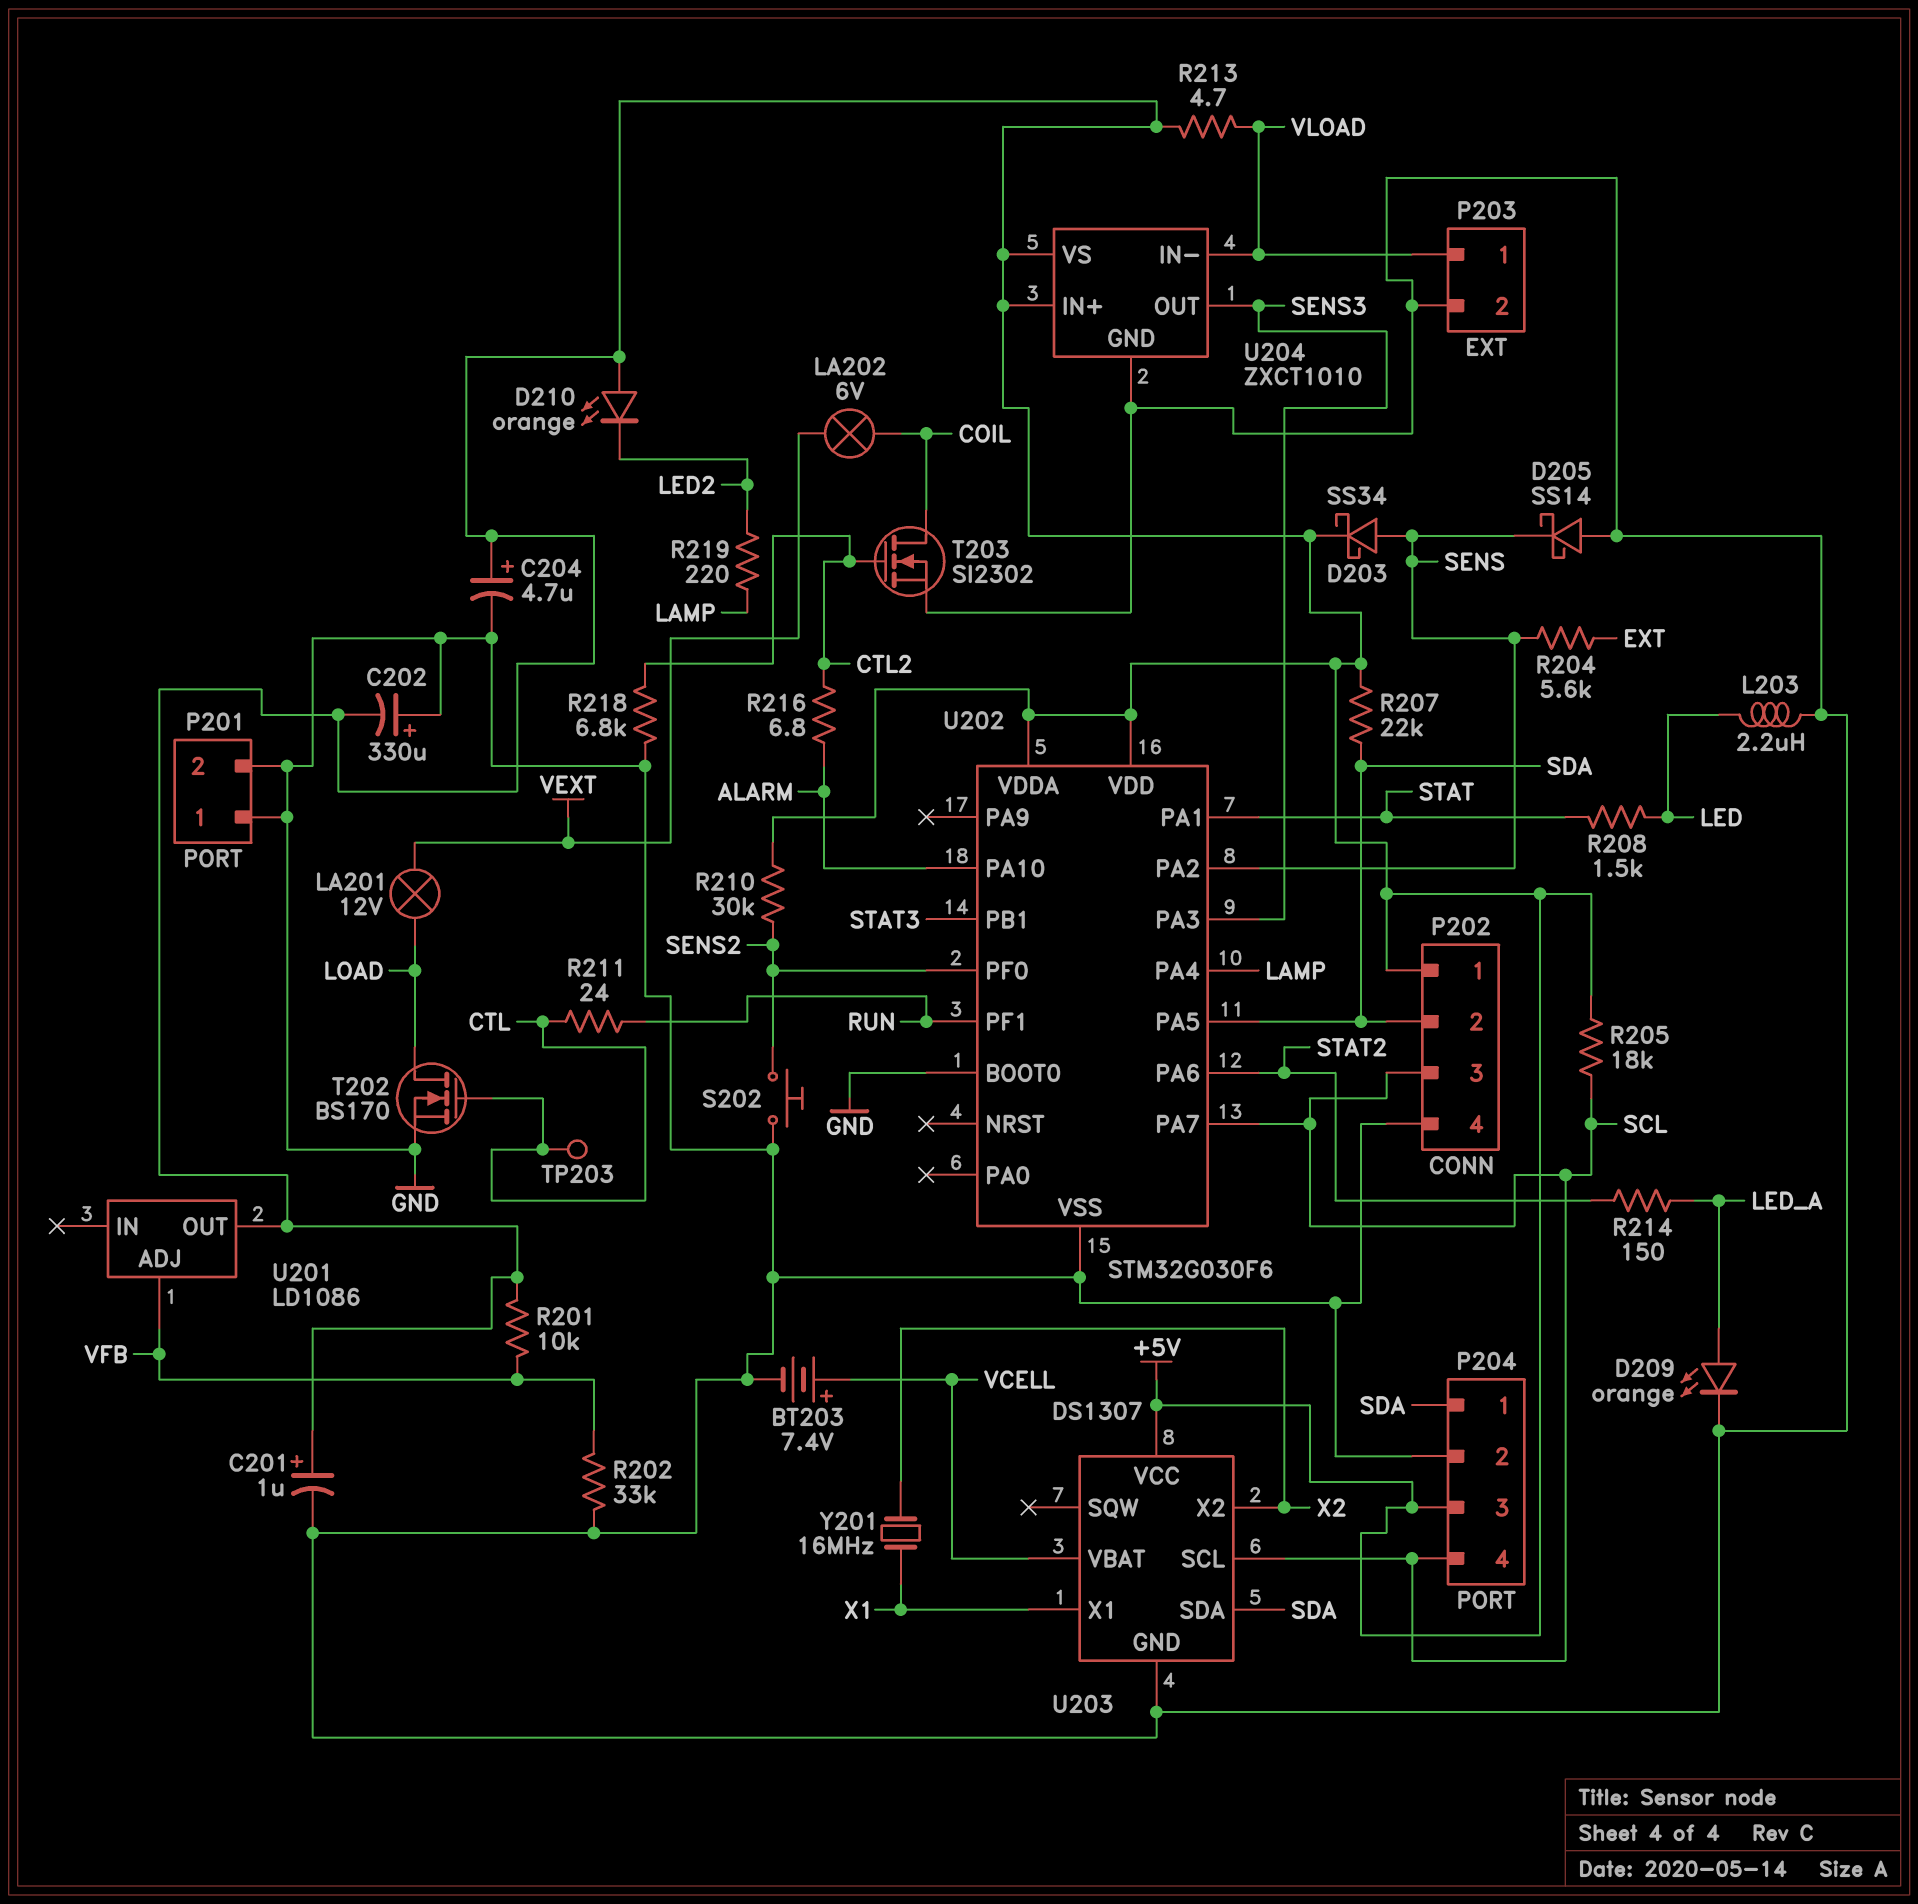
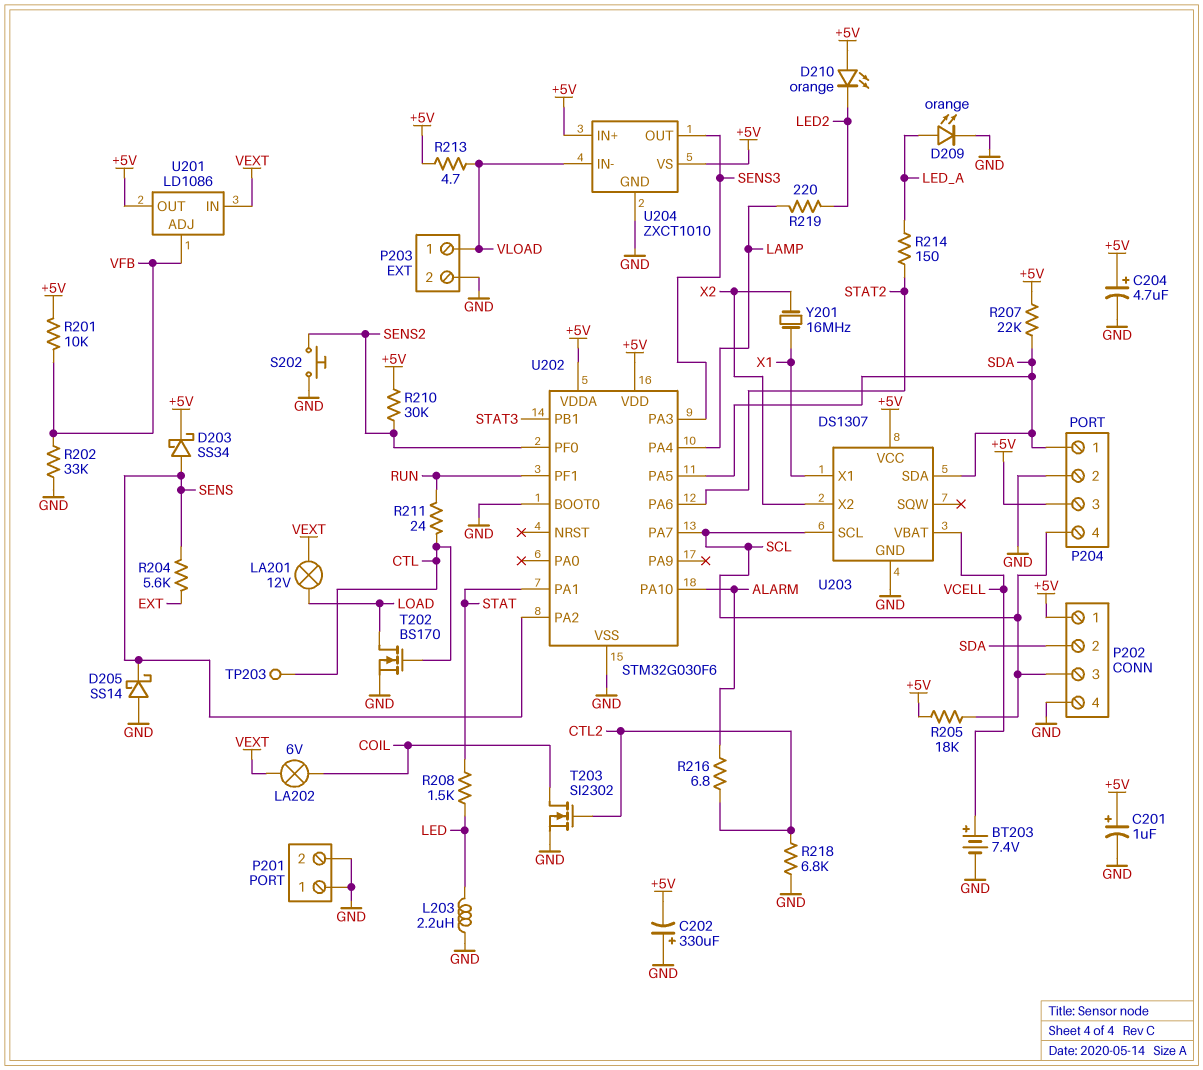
U201 pin IN: none -> VEXT

